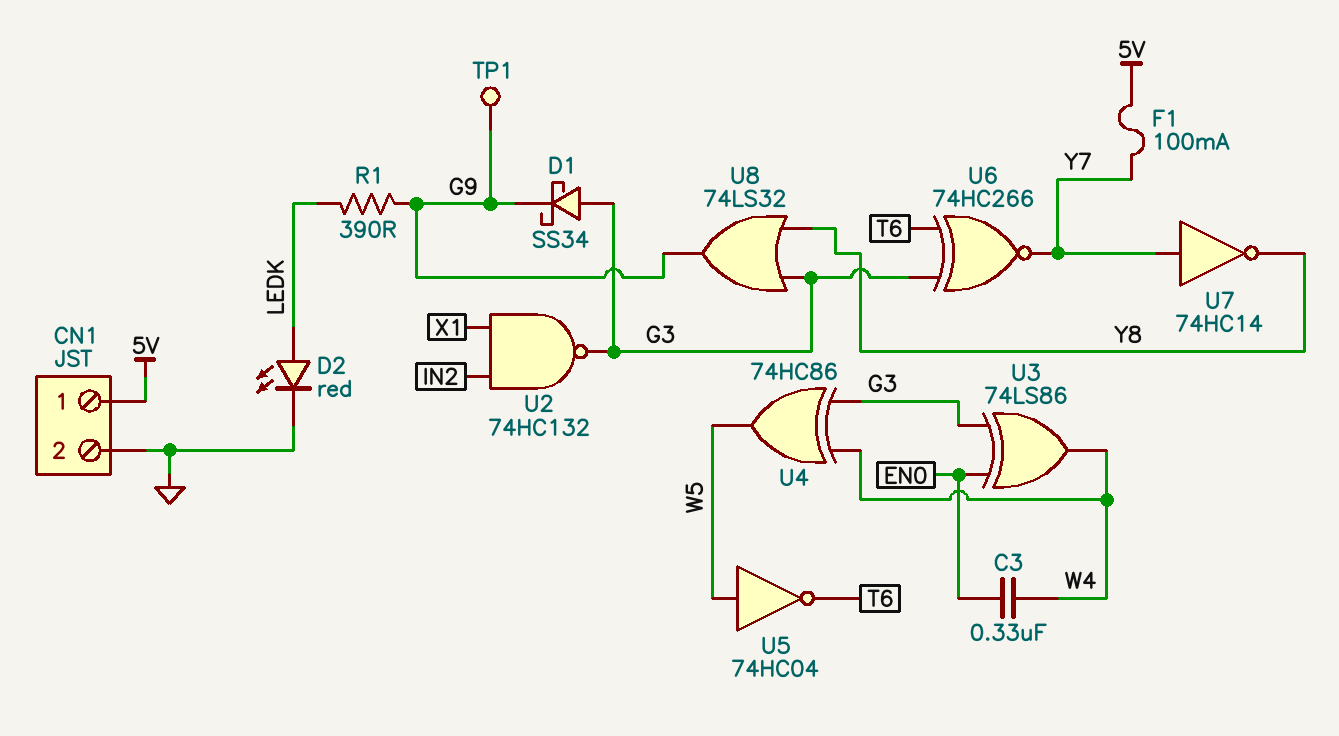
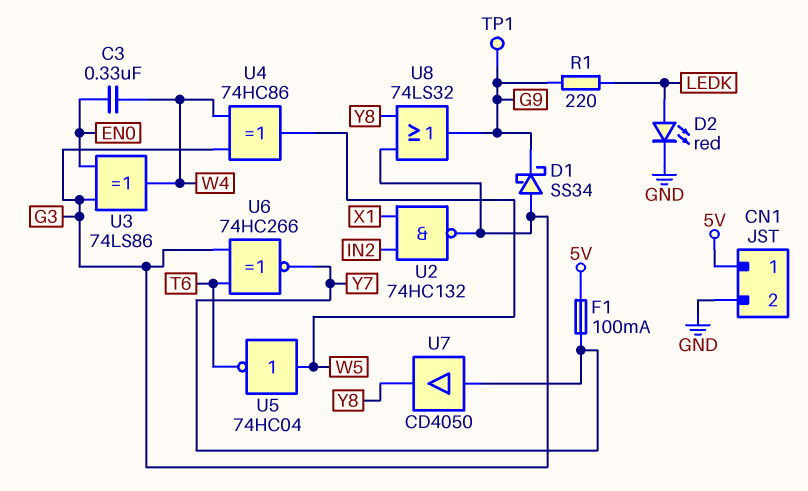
R1: 390 (G9, LEDK) -> 220 (G9, LEDK)
U7: NOT 74HC14 (in Y7, out Y8) -> buffer CD4050 (in Y7, out Y8)

